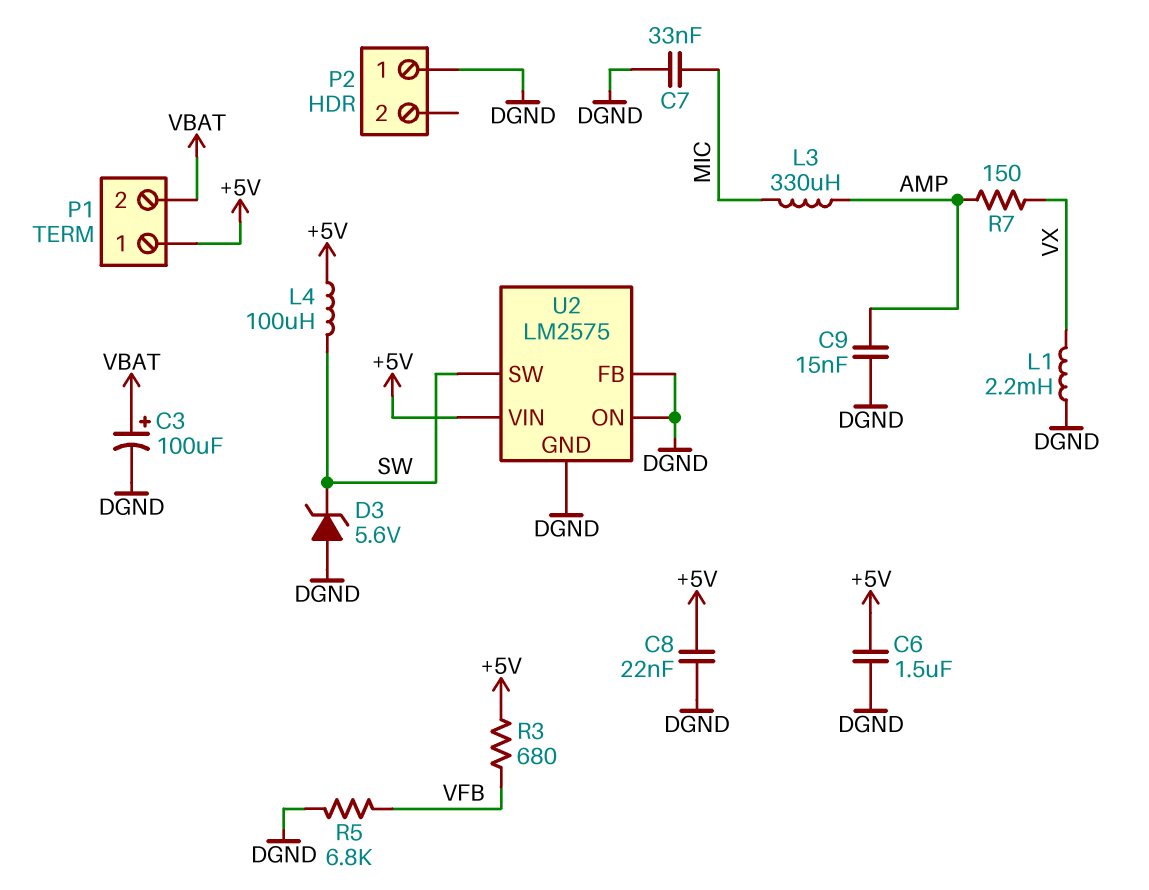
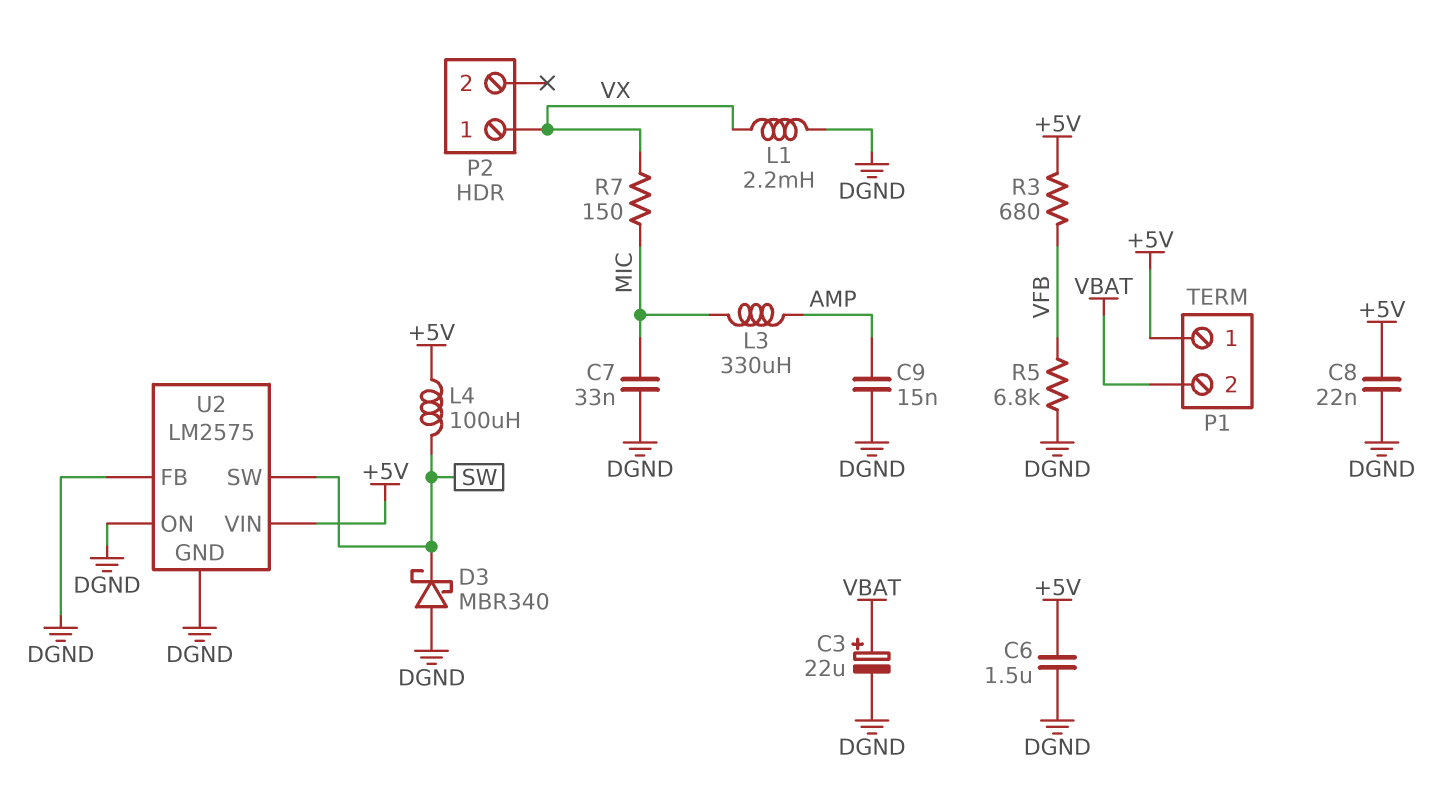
C3: 100uF (plus VBAT, minus DGND) -> 22uF (plus VBAT, minus DGND)
D3: zener 5.6V (A DGND, K SW) -> schottky MBR340 (A DGND, K SW)
P2 pin 1: DGND -> VX
R7: 150 (AMP, VX) -> 150 (MIC, VX)

